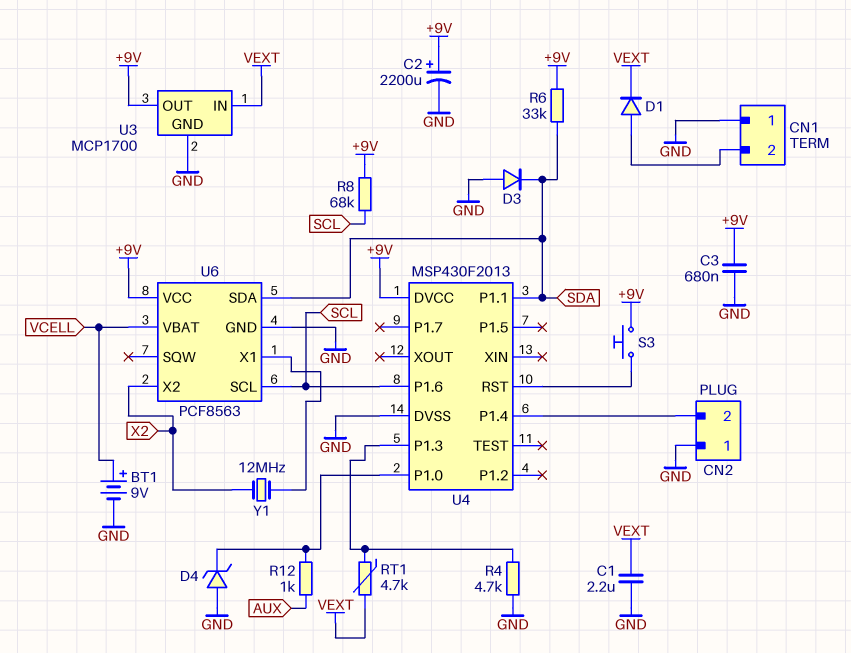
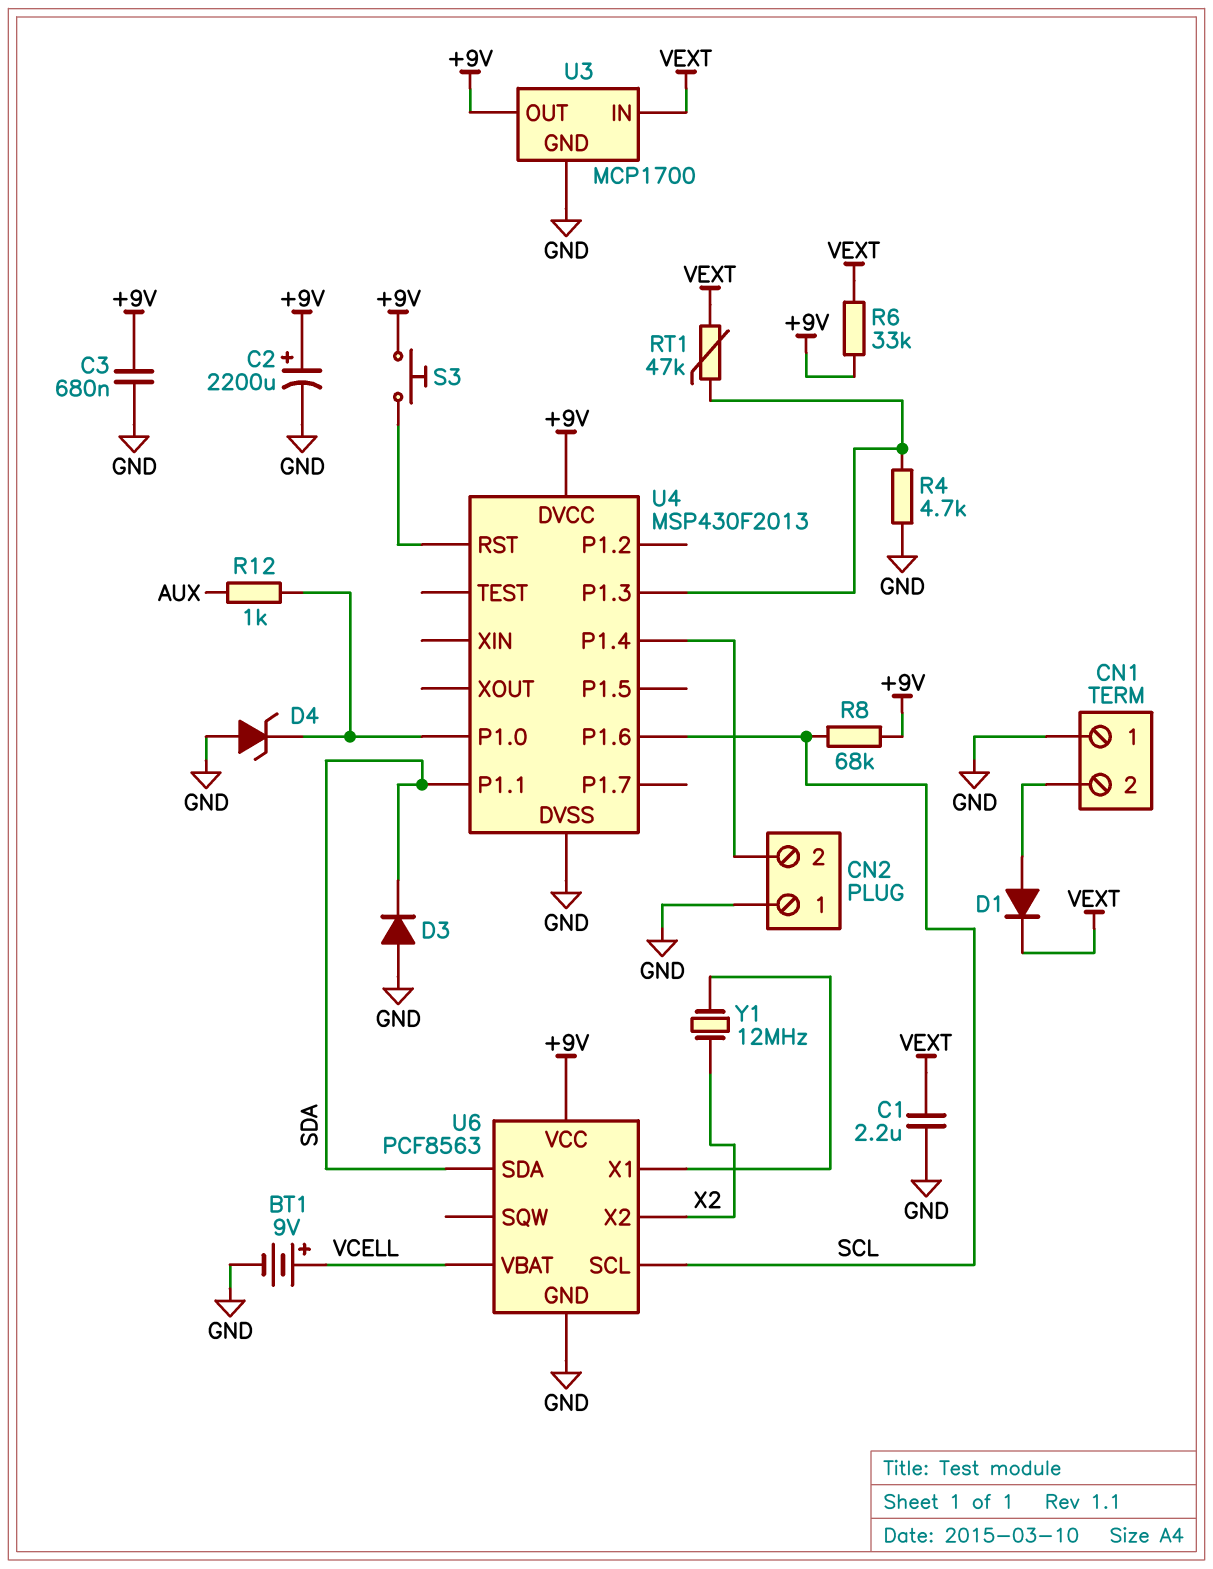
R6: 33k (+9V, SDA) -> 33k (+9V, VEXT)
RT1: 4.7k (U4/P1.3, VEXT) -> 47k (U4/P1.3, VEXT)

